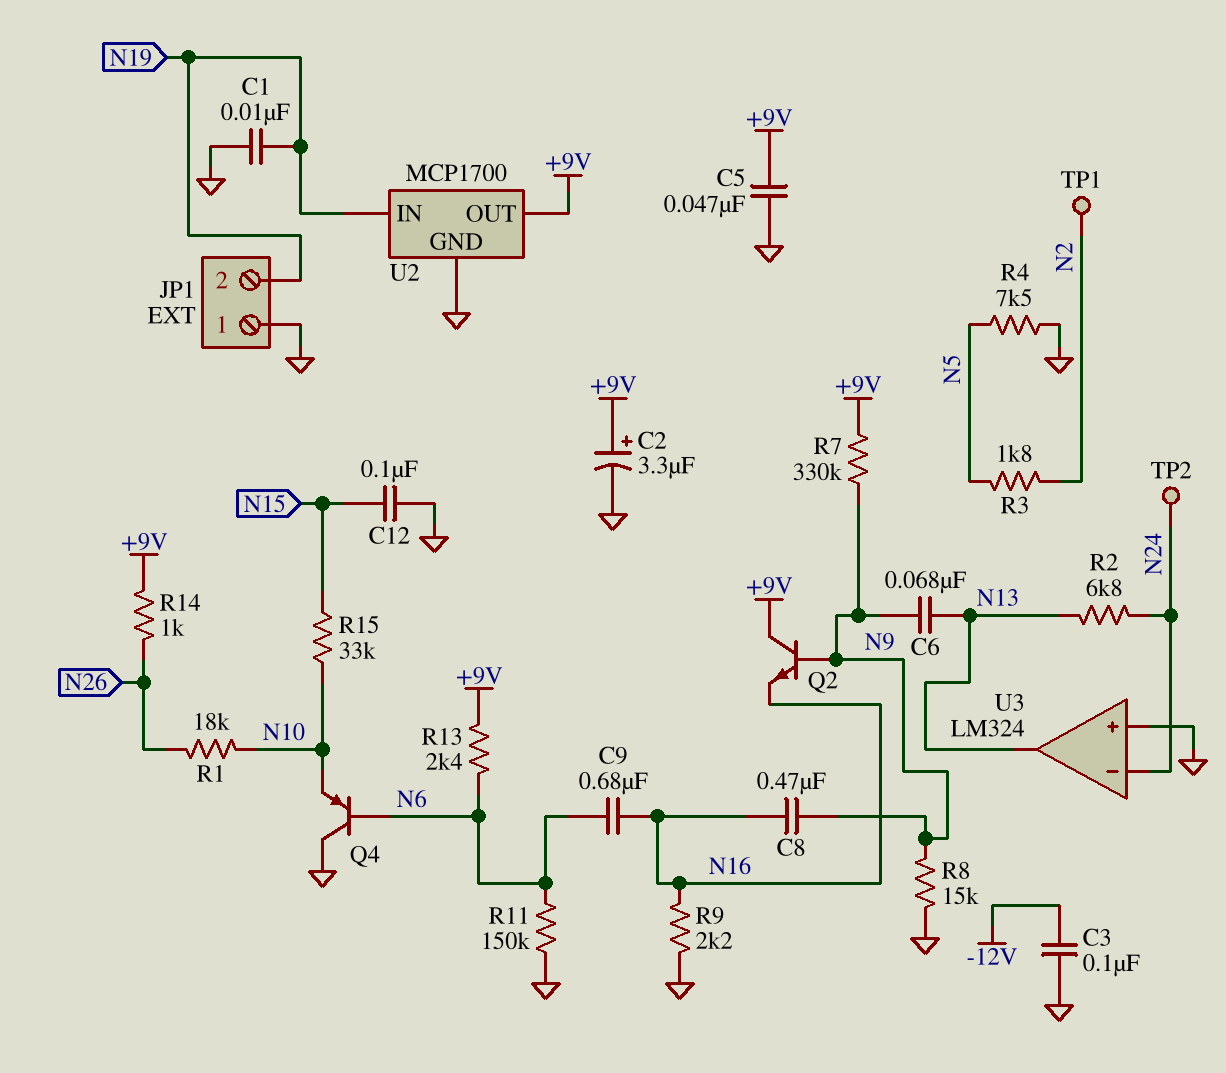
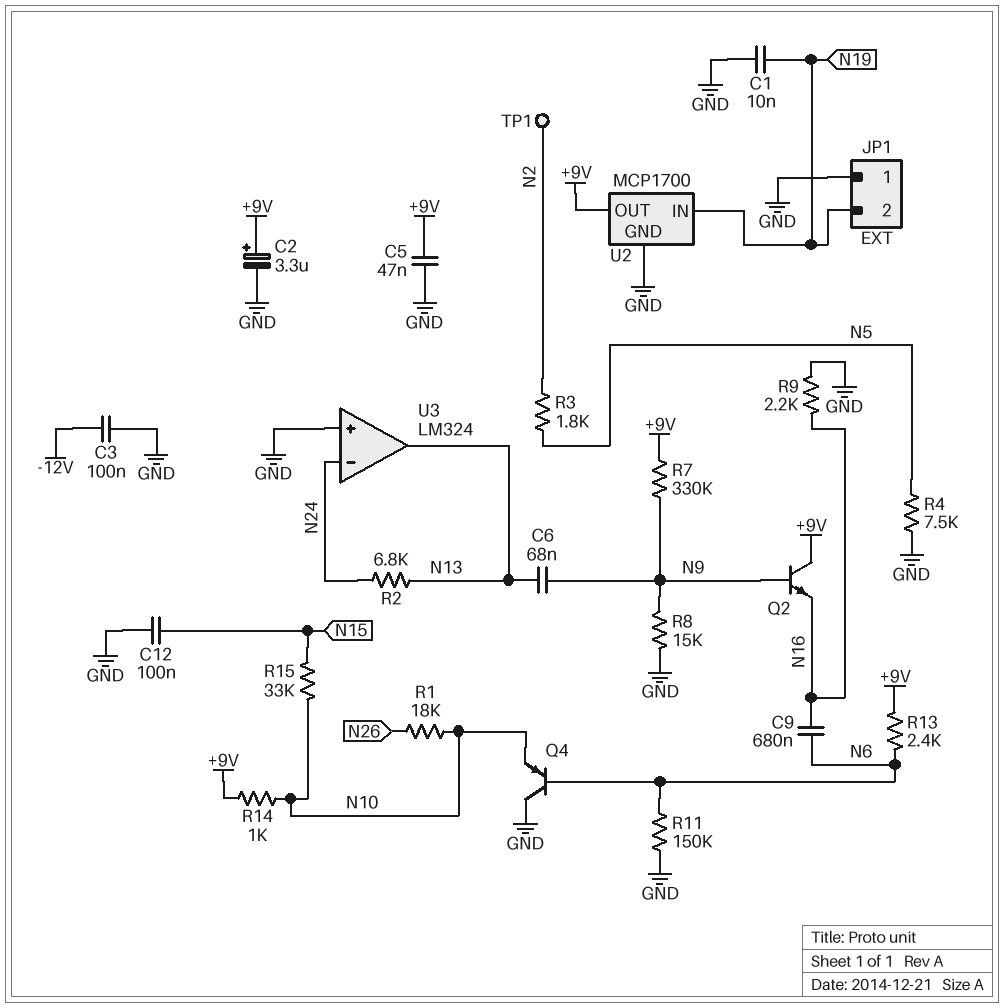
C8: 470nF (N9, N16) -> none
R14: 1k (+9V, N26) -> 1k (+9V, N10)
TP2: test point (N24) -> none

